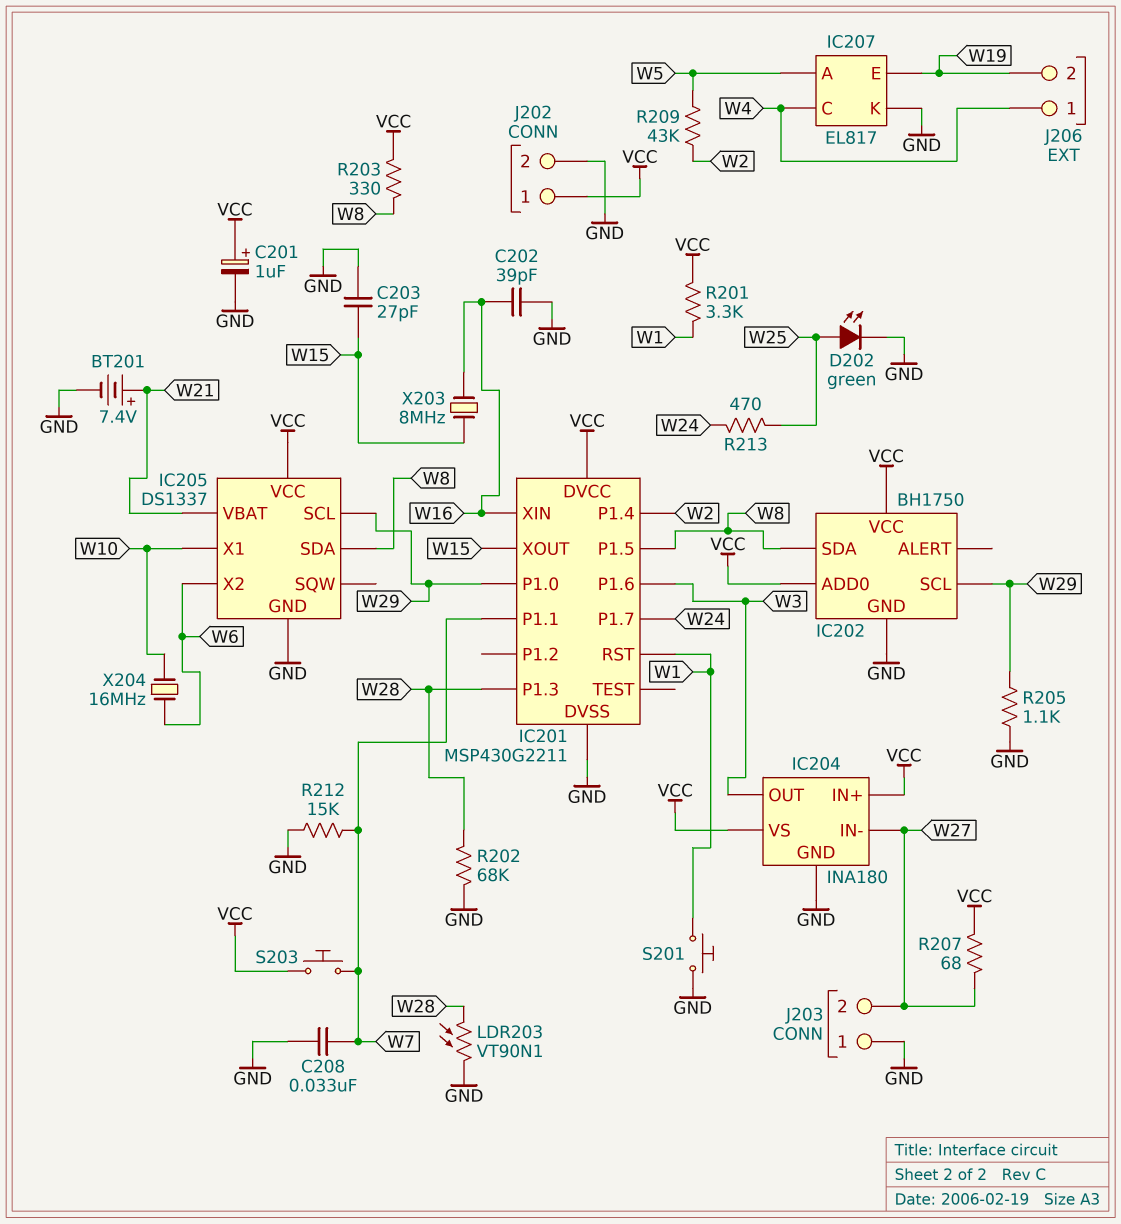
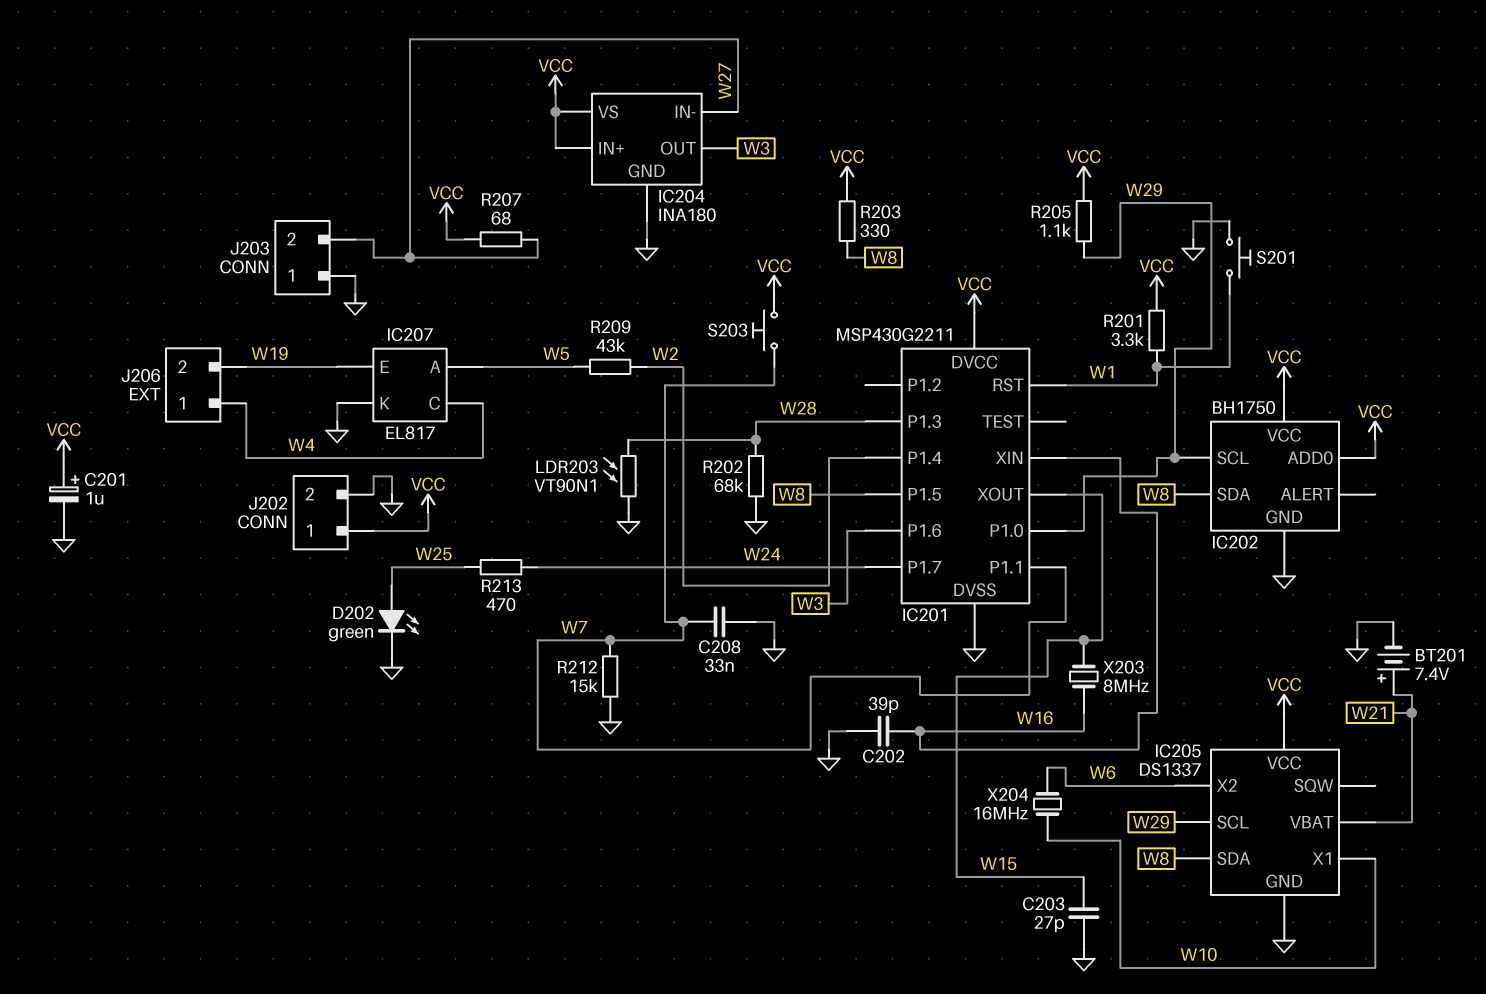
R205: 1.1k (GND, W29) -> 1.1k (VCC, W29)

